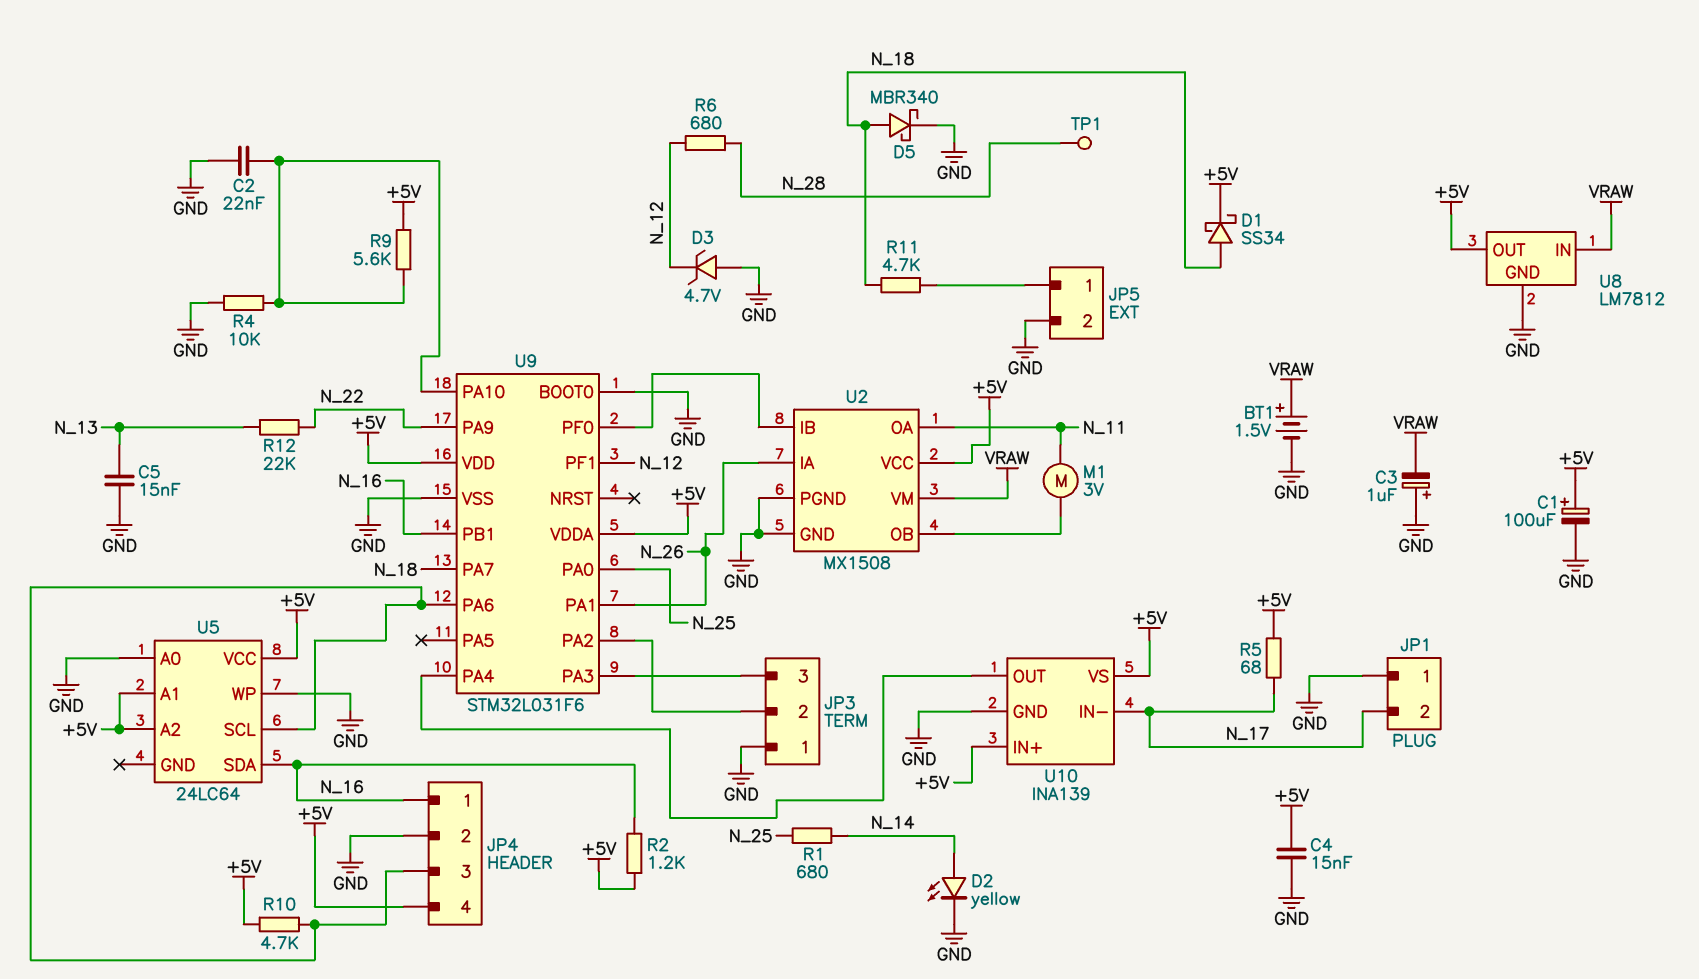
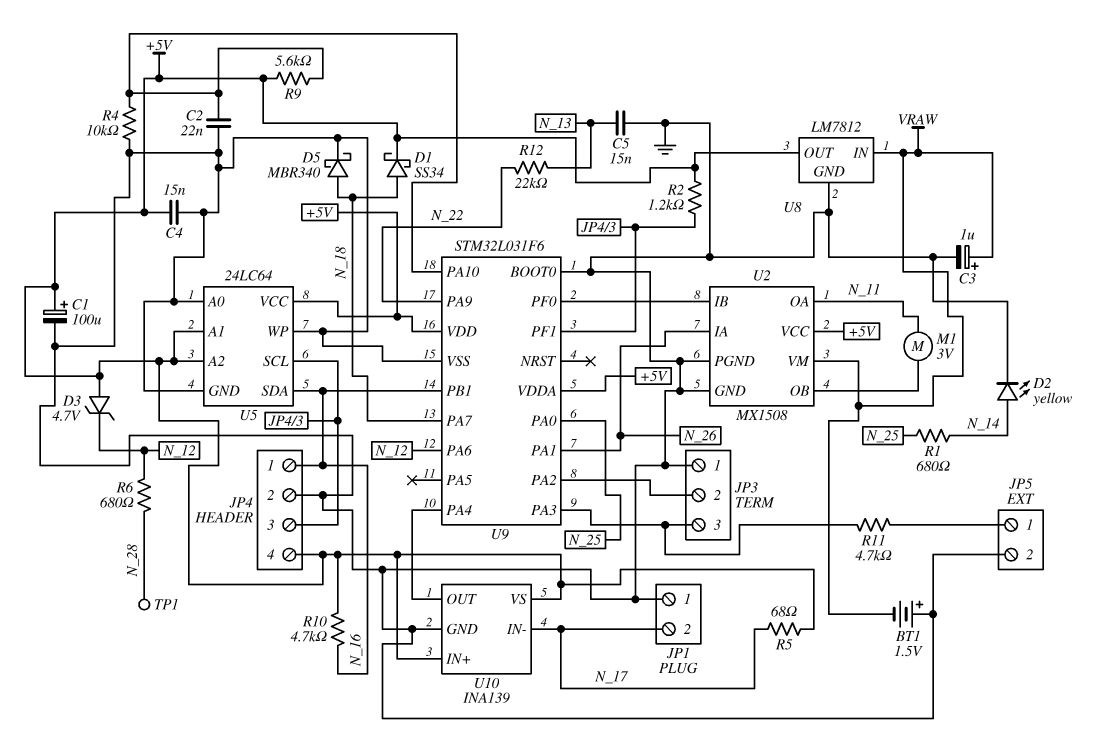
BT1: 1.5V (plus VRAW, minus GND) -> 1.5V (plus GND, minus VRAW)
C3: 1uF (plus GND, minus VRAW) -> 1uF (plus VRAW, minus GND)
D3: zener 4.7V (A GND, K N_12) -> zener 4.7V (A +5V, K N_12)
R2: 1.2k (+5V, N_16) -> 1.2k (+5V, JP4/3)
R10: 4.7k (+5V, JP4/3) -> 4.7k (+5V, N_16)
R11: 4.7k (JP5/1, N_18) -> 4.7k (JP3/3, JP5/1)
U5 pin GND: none -> GND
U9 pin PA6: JP4/3 -> N_12
U9 pin PF1: N_12 -> JP4/3

